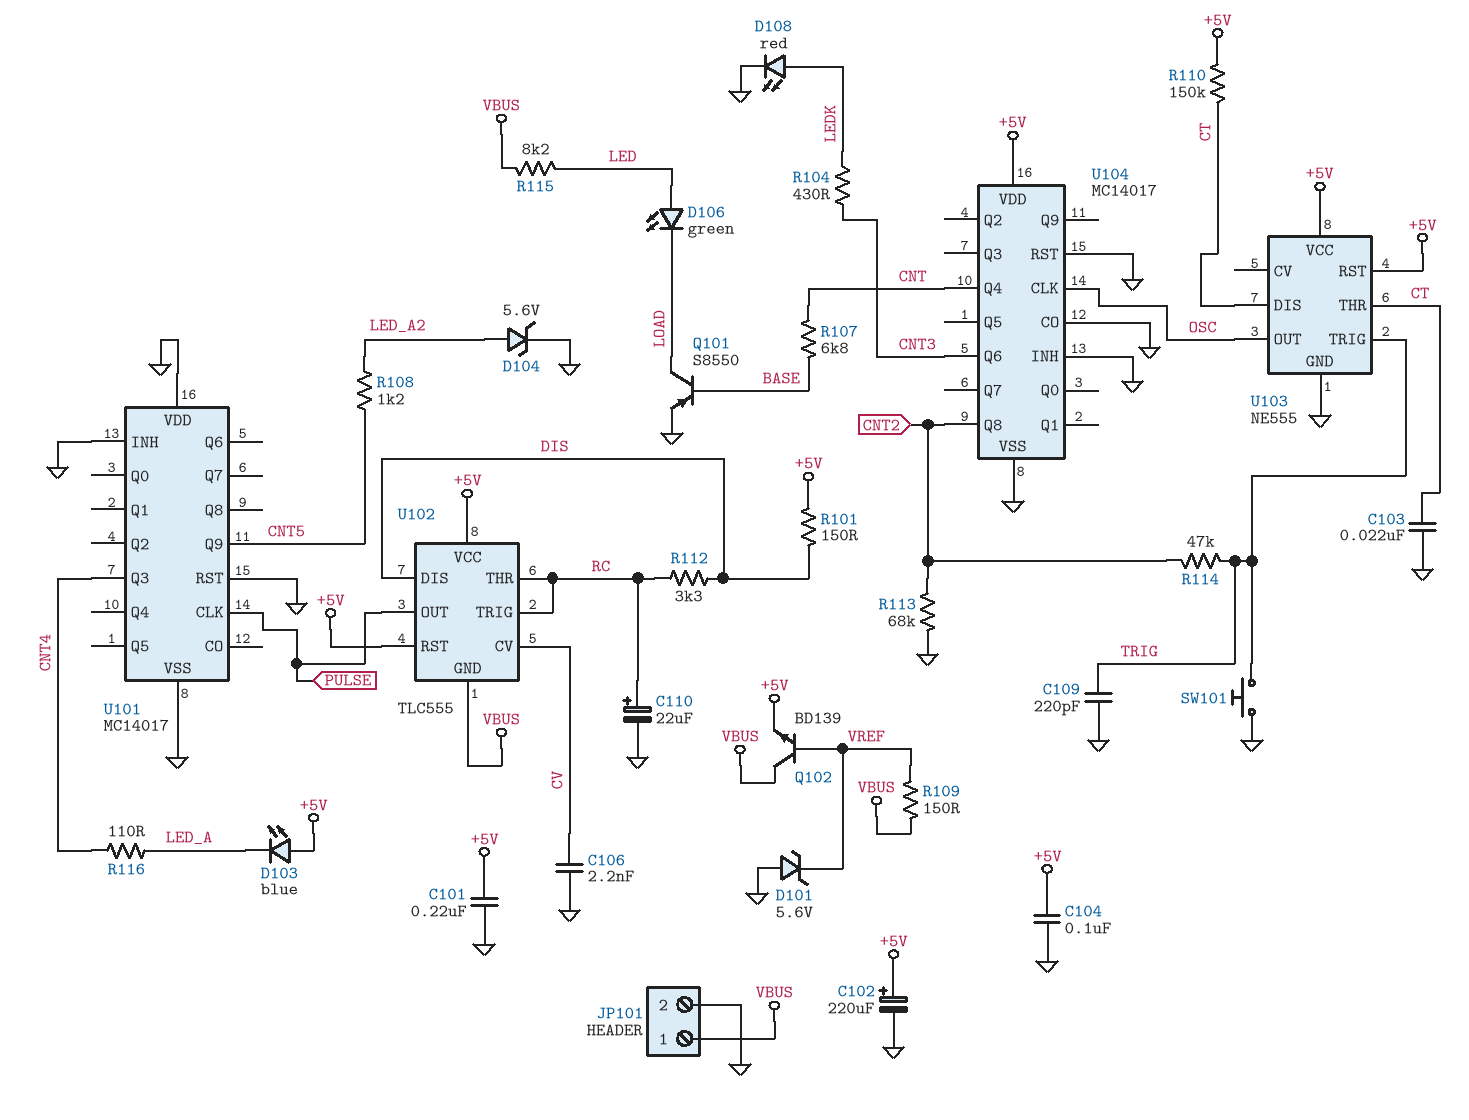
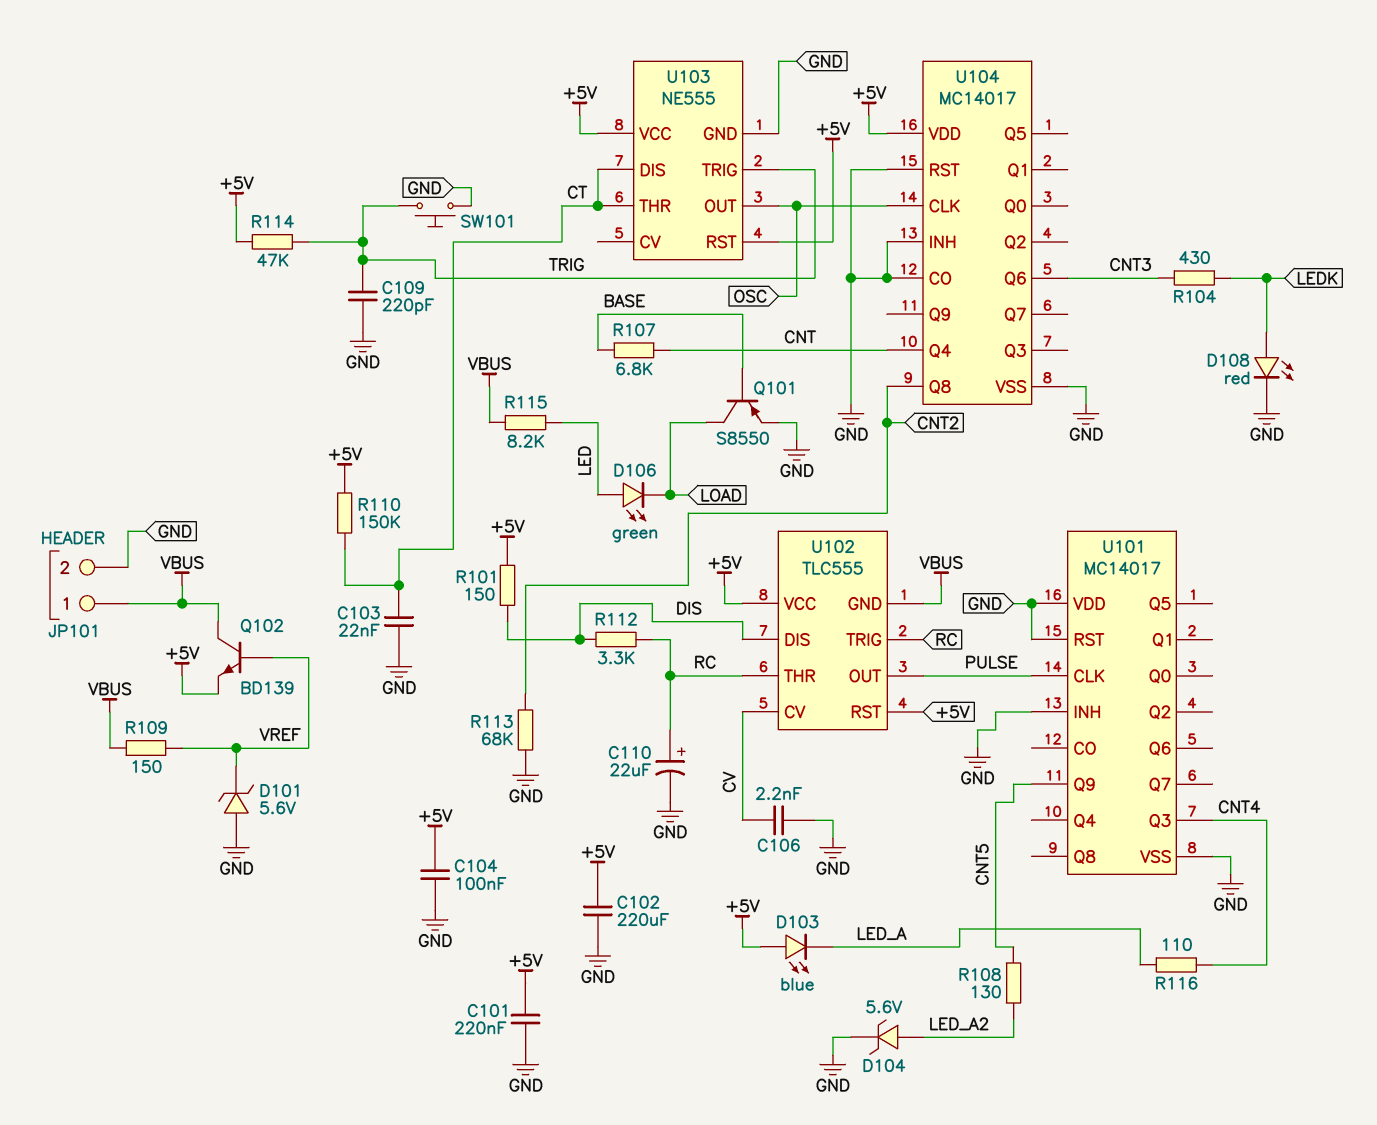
C102: 220uF (plus +5V, minus GND) -> 220uF (+5V, GND)
R108: 1.2k (CNT5, LED_A2) -> 130 (CNT5, LED_A2)
R114: 47k (CNT2, TRIG) -> 47k (+5V, TRIG)

